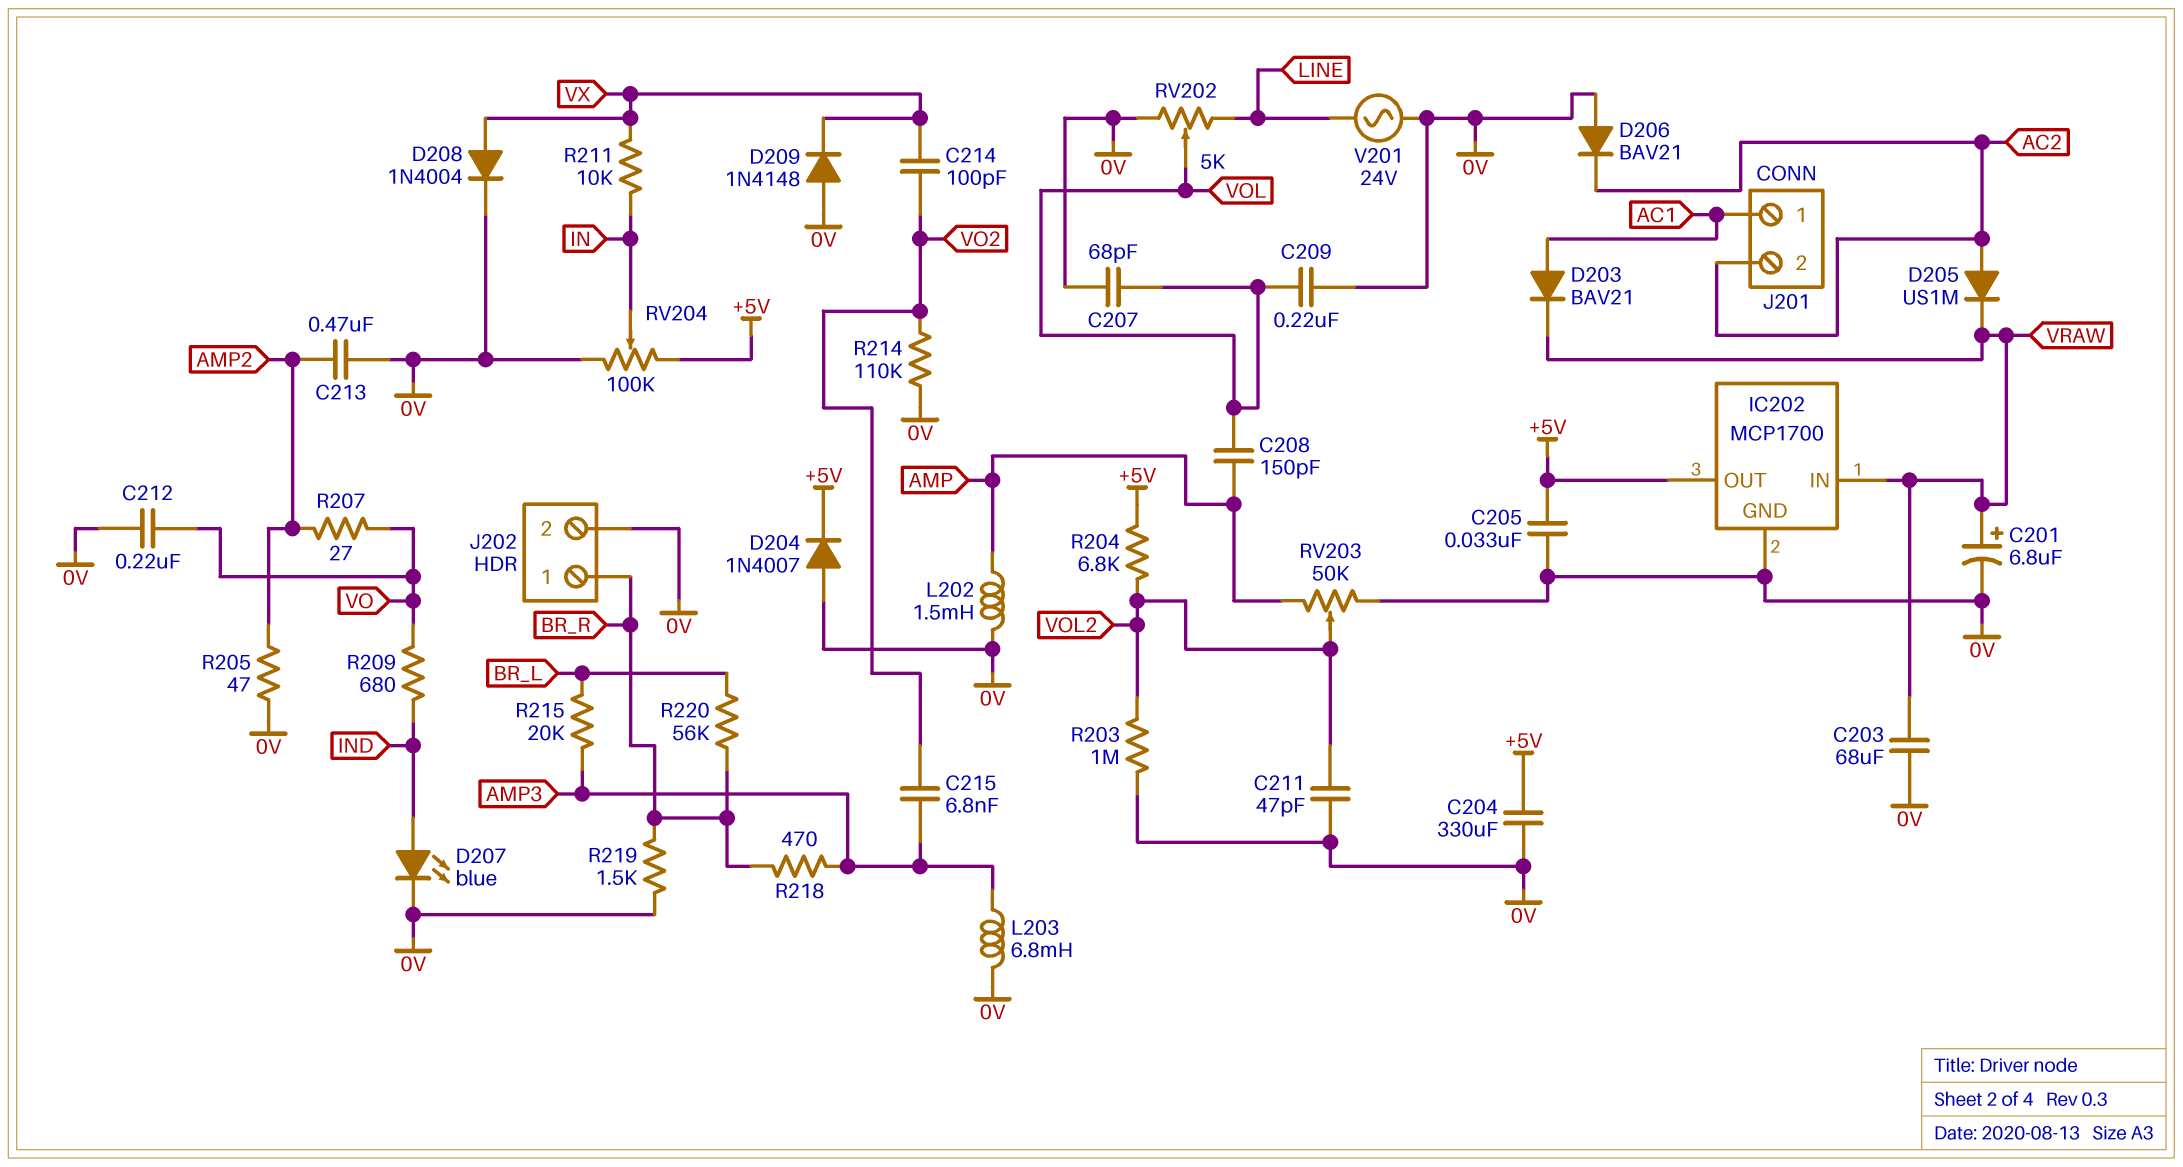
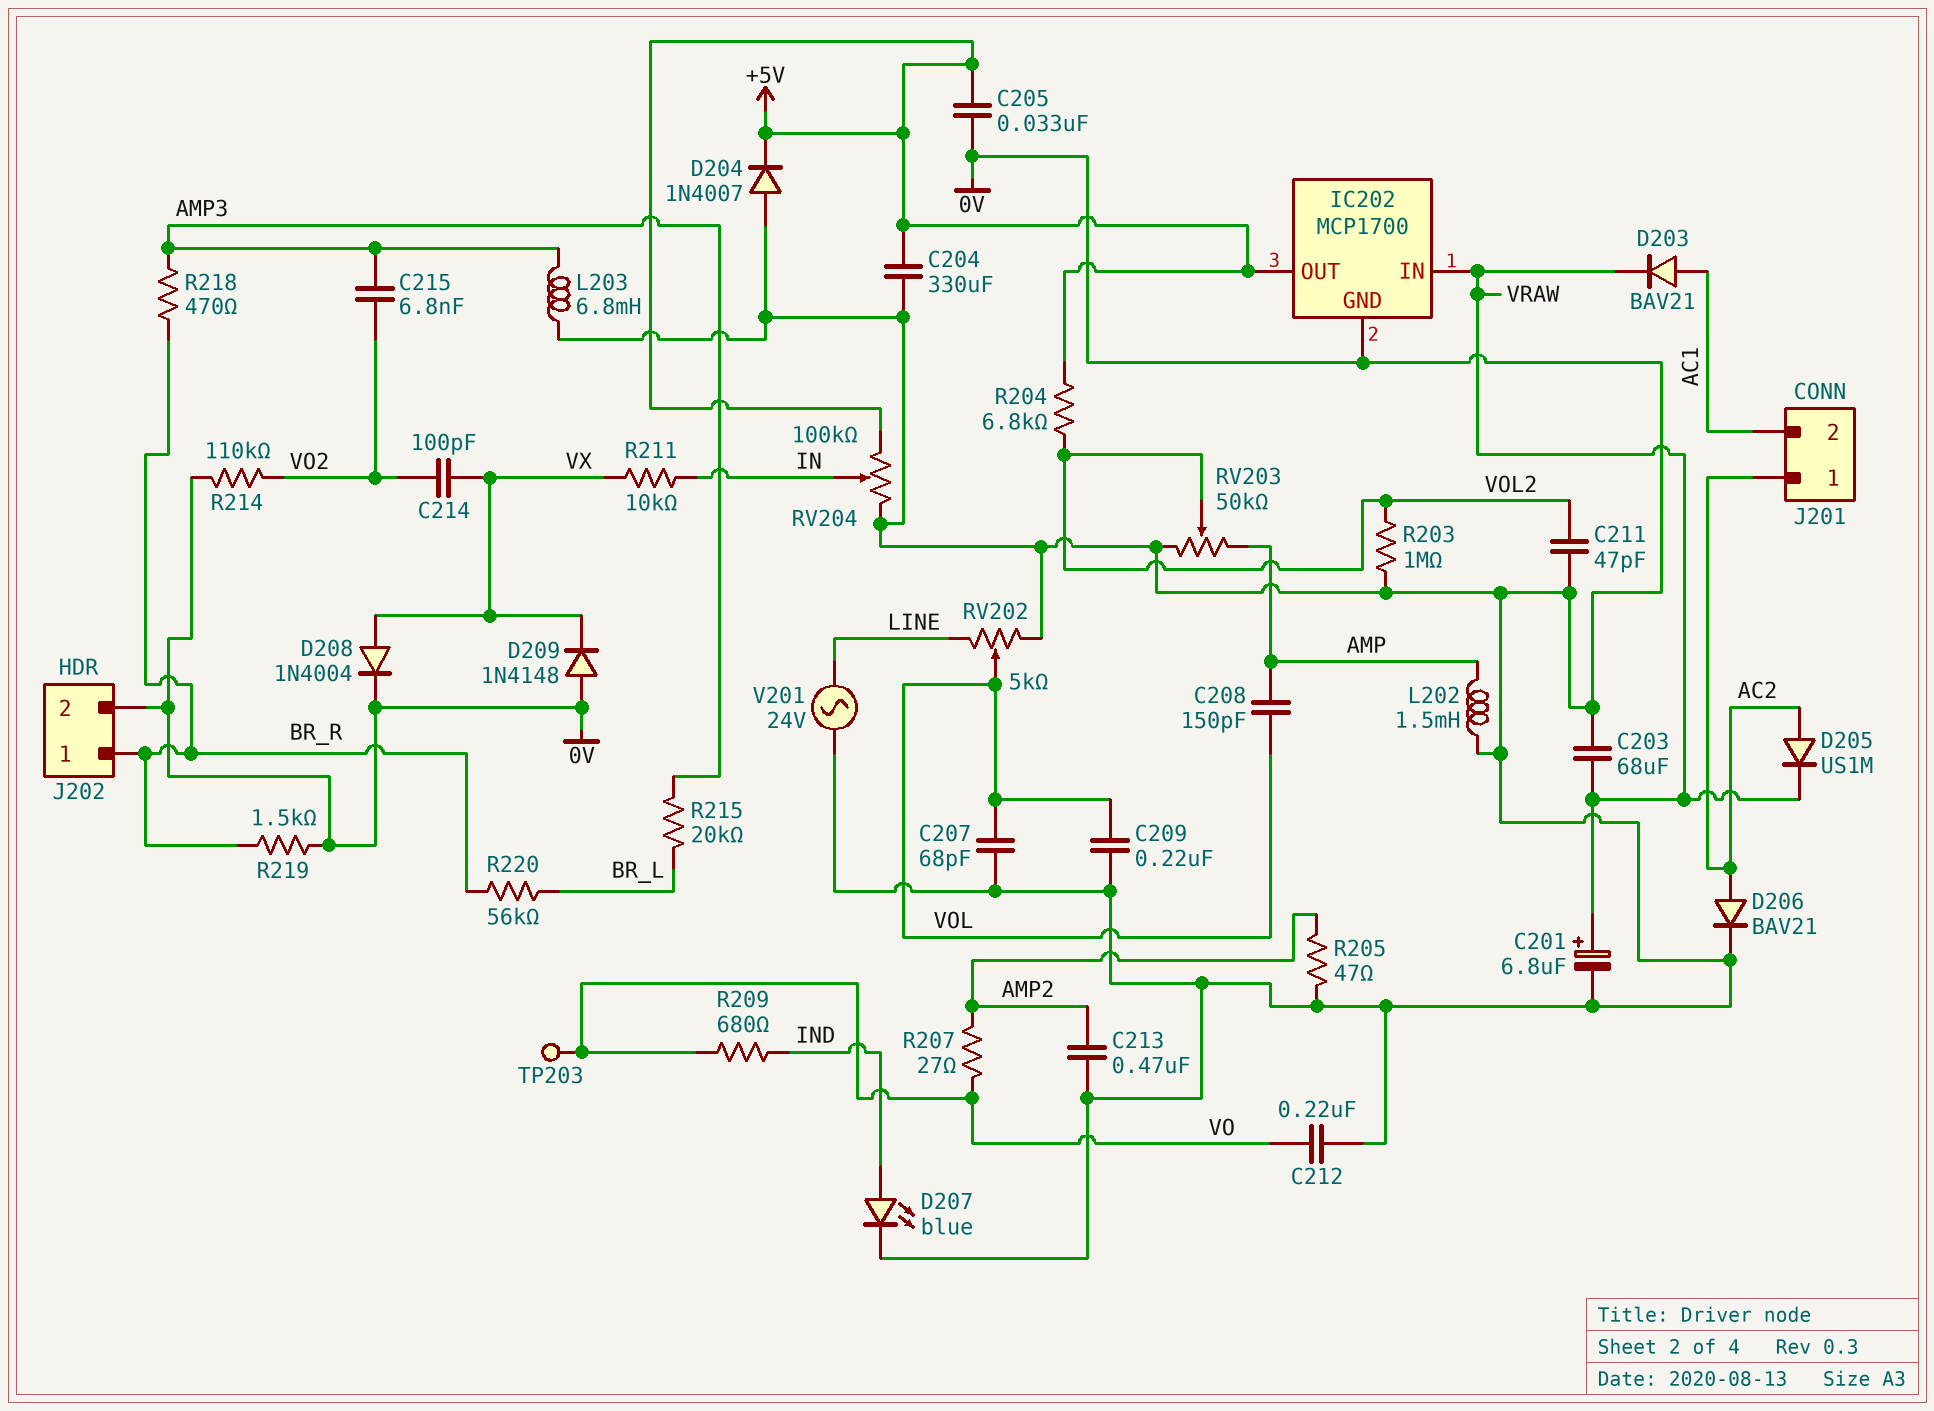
D206: diode BAV21 (A 0V, K AC2) -> diode BAV21 (A AC2, K 0V)
J201 pin 1: AC1 -> AC2
J201 pin 2: AC2 -> AC1
TP203: none -> test point (VO)

